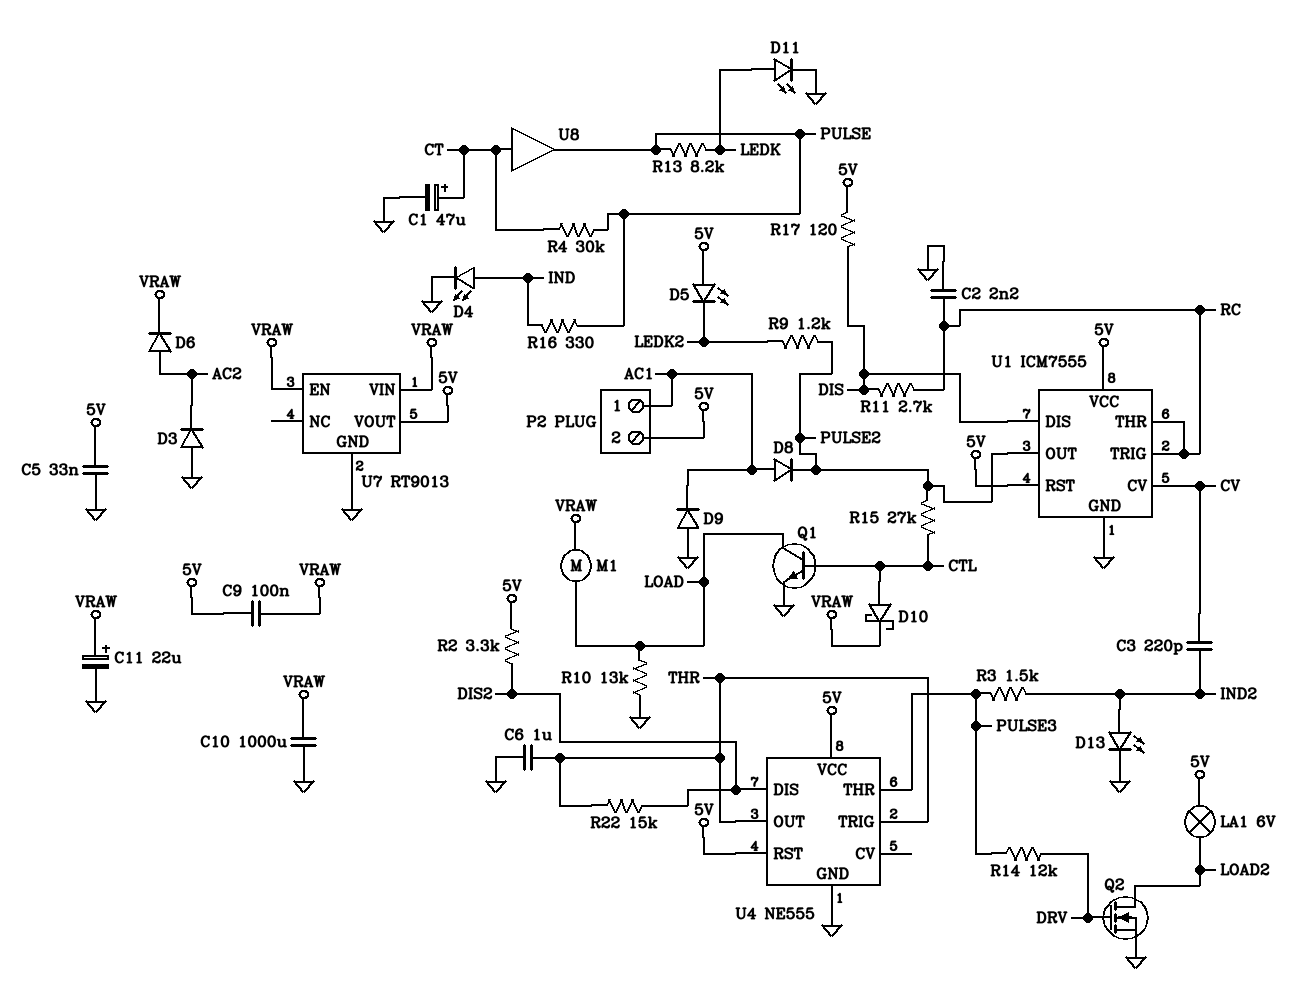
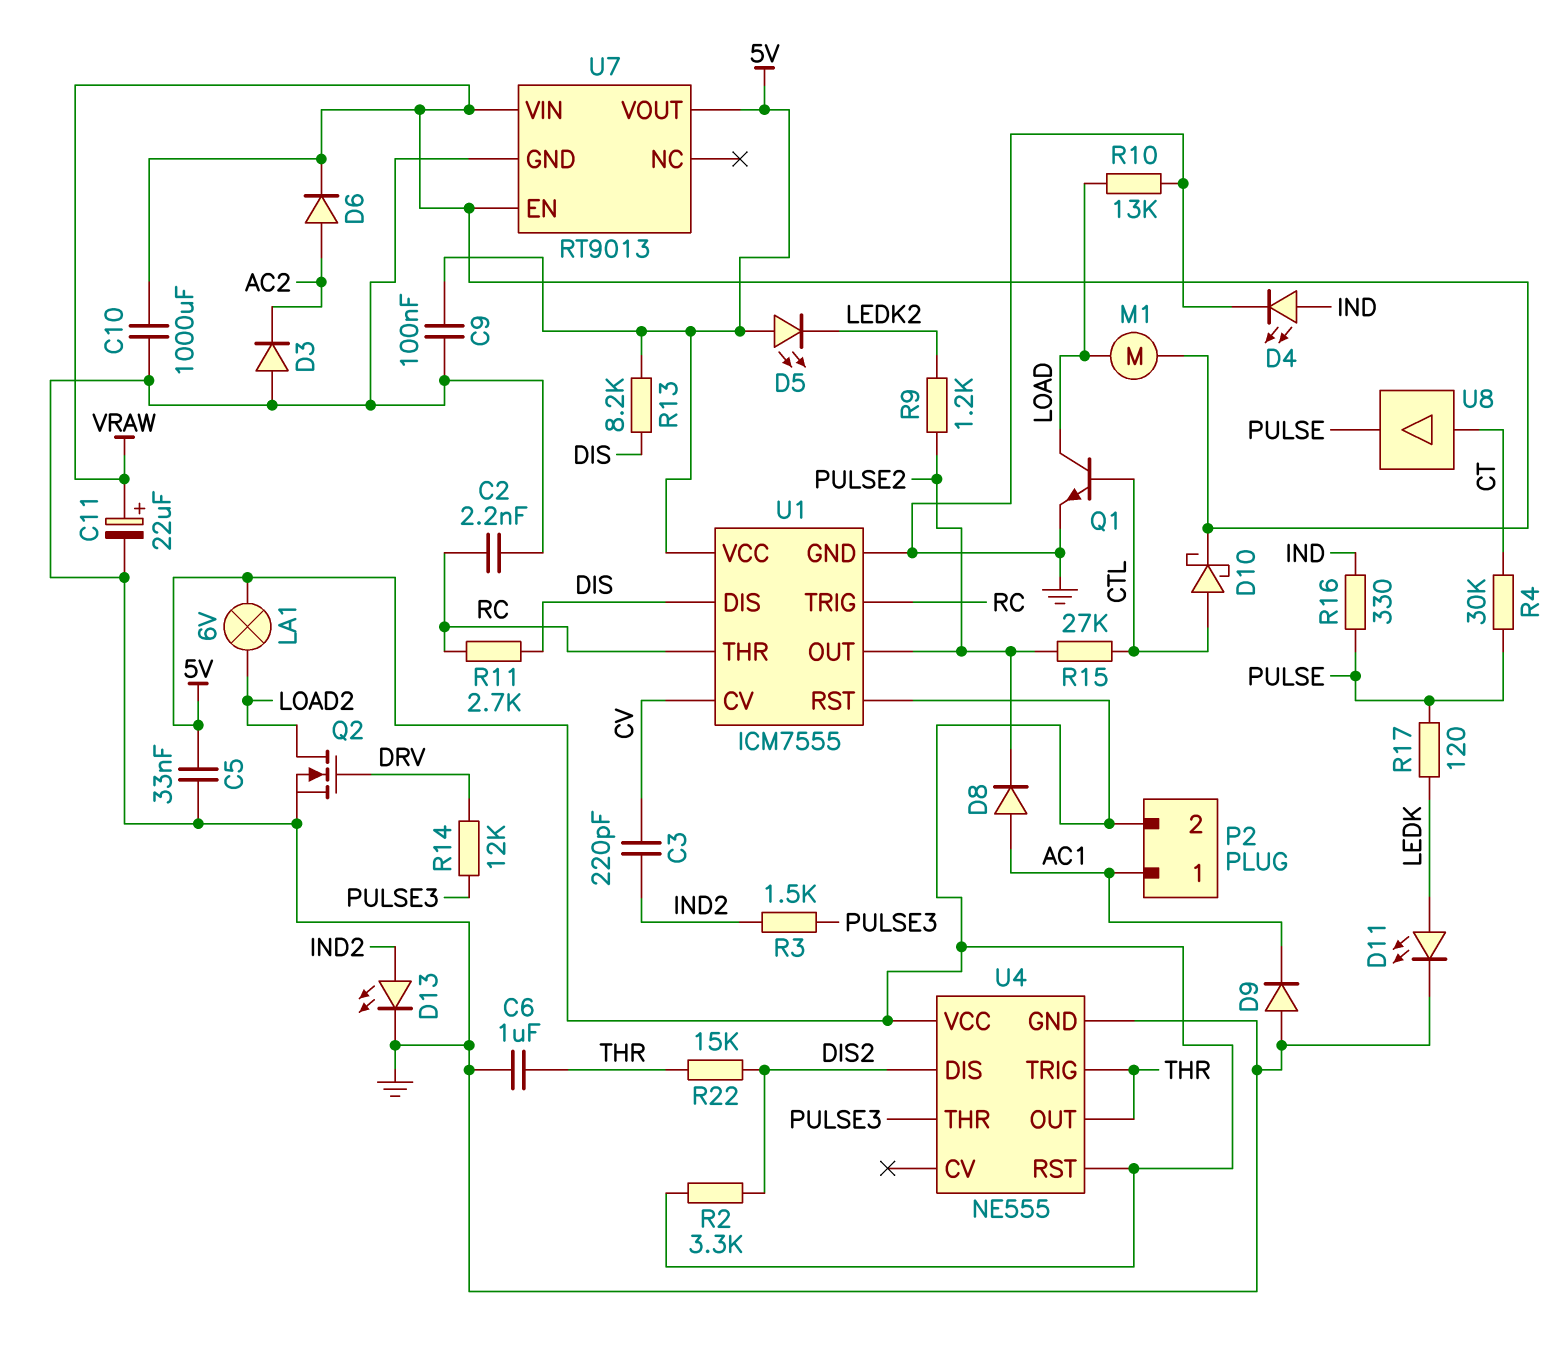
C1: 47uF (plus CT, minus GND) -> none
C9: 100nF (5V, VRAW) -> 100nF (5V, GND)
R13: 8.2k (LEDK, PULSE) -> 8.2k (5V, DIS)
R17: 120 (5V, DIS) -> 120 (LEDK, PULSE)

